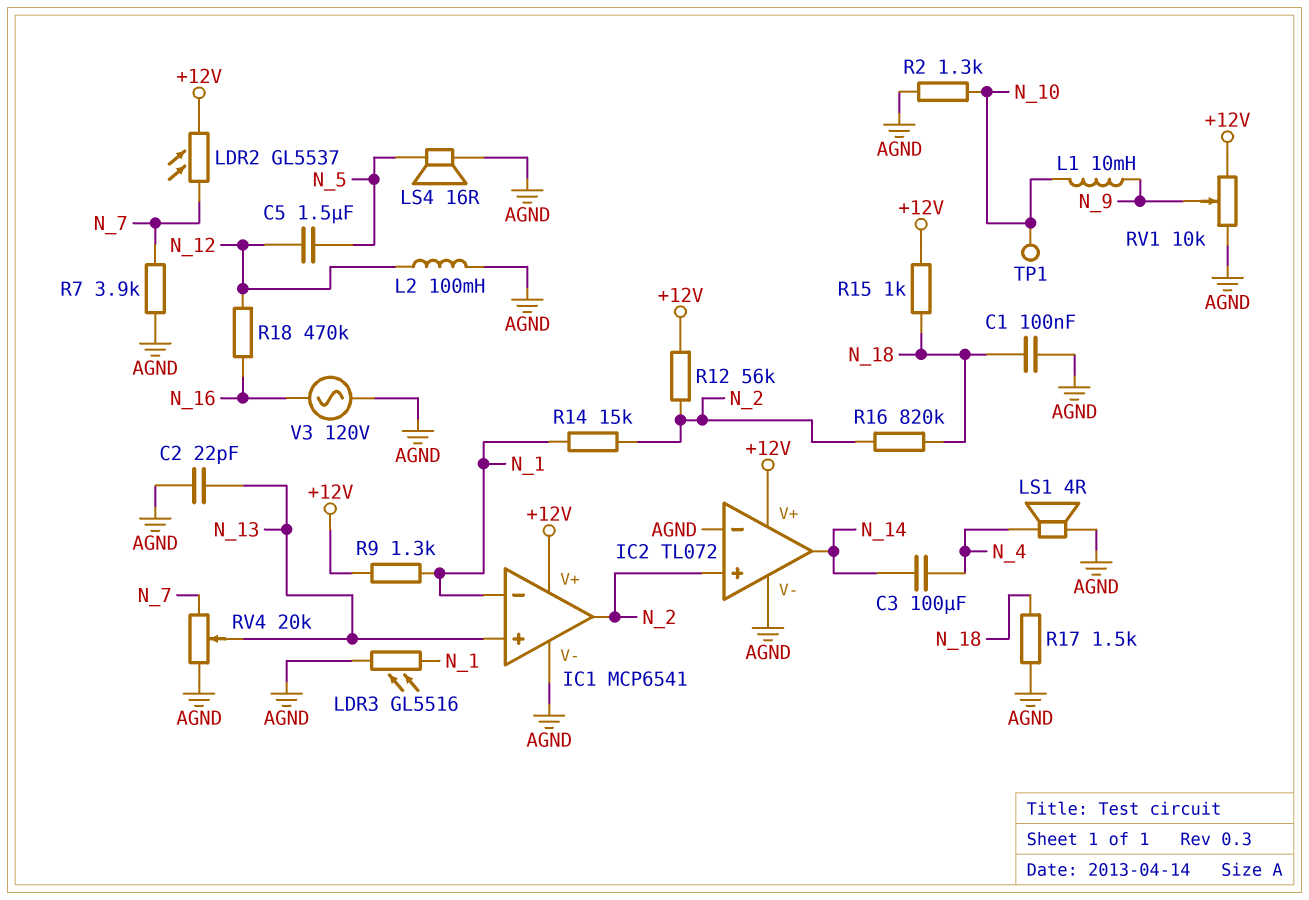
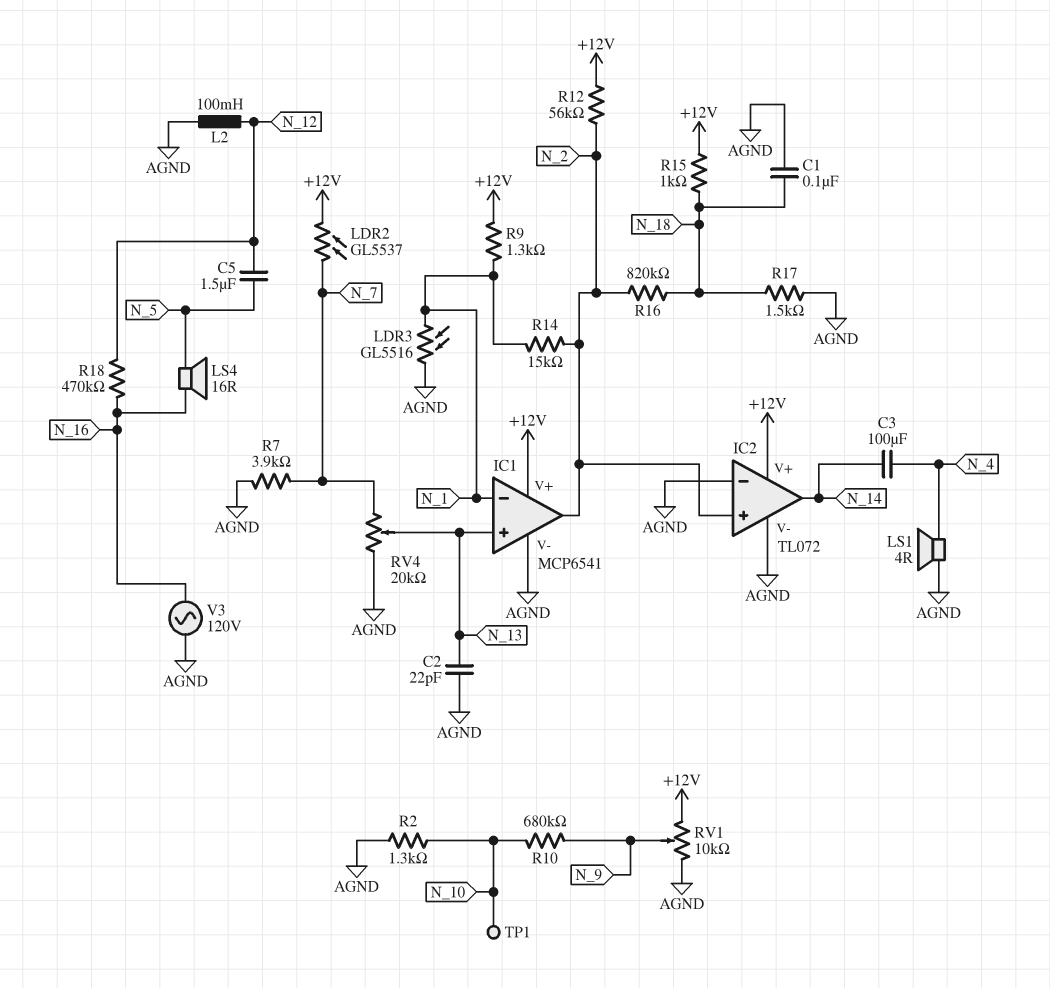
L1: 10mH (N_9, N_10) -> none
LS4: speaker 16R (AGND, N_5) -> speaker 16R (N_5, N_16)
R10: none -> 680k (N_9, N_10)

